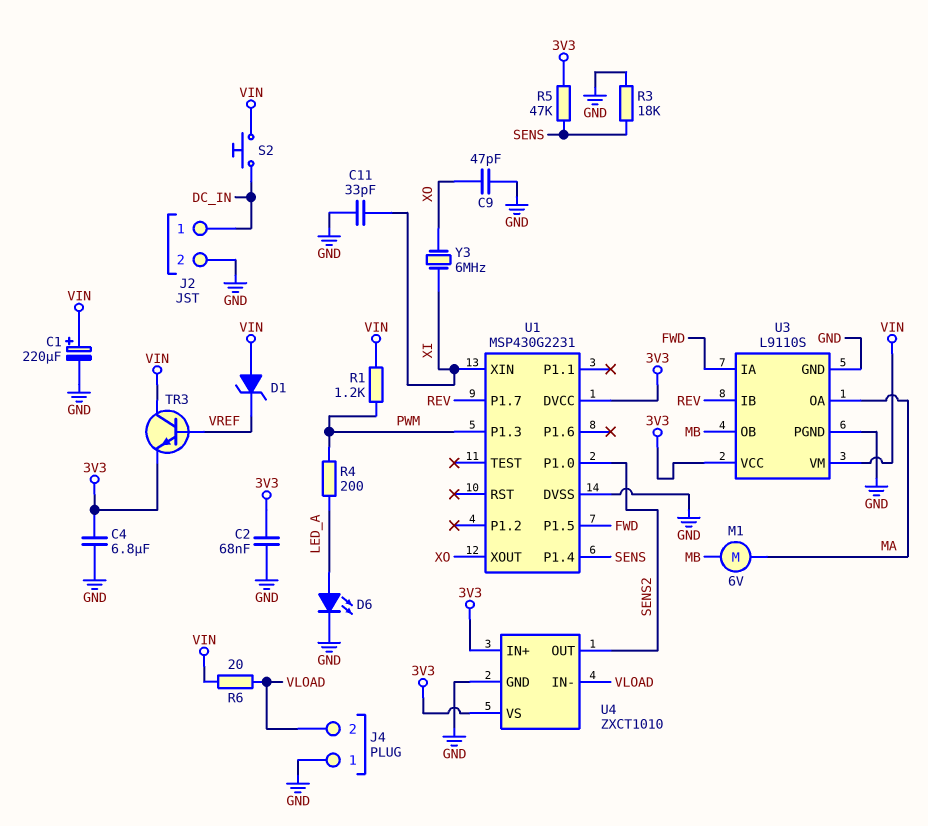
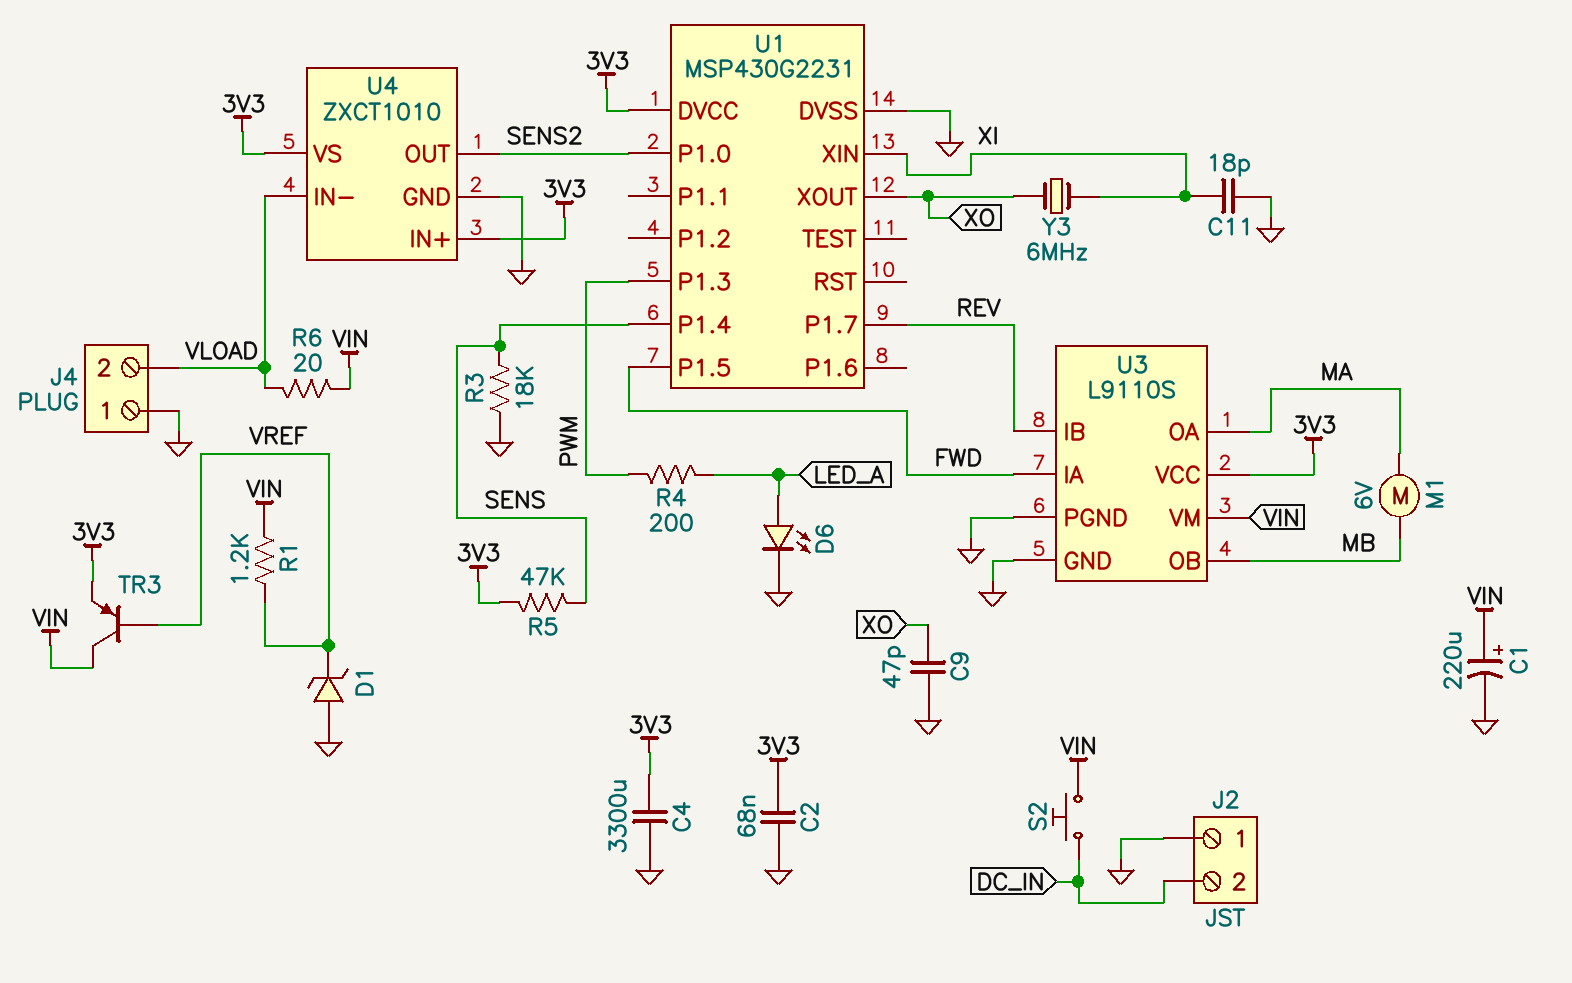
C4: 6.8uF (3V3, GND) -> 3300uF (3V3, GND)
C11: 33pF (GND, XI) -> 18pF (GND, XI)
D1: zener (A VIN, K VREF) -> zener (A GND, K VREF)
J2 pin 1: DC_IN -> GND
J2 pin 2: GND -> DC_IN
R1: 1.2k (PWM, VIN) -> 1.2k (VIN, VREF)
TR3: NPN (B VREF, C VIN, E 3V3) -> PNP (B VREF, C VIN, E 3V3)

